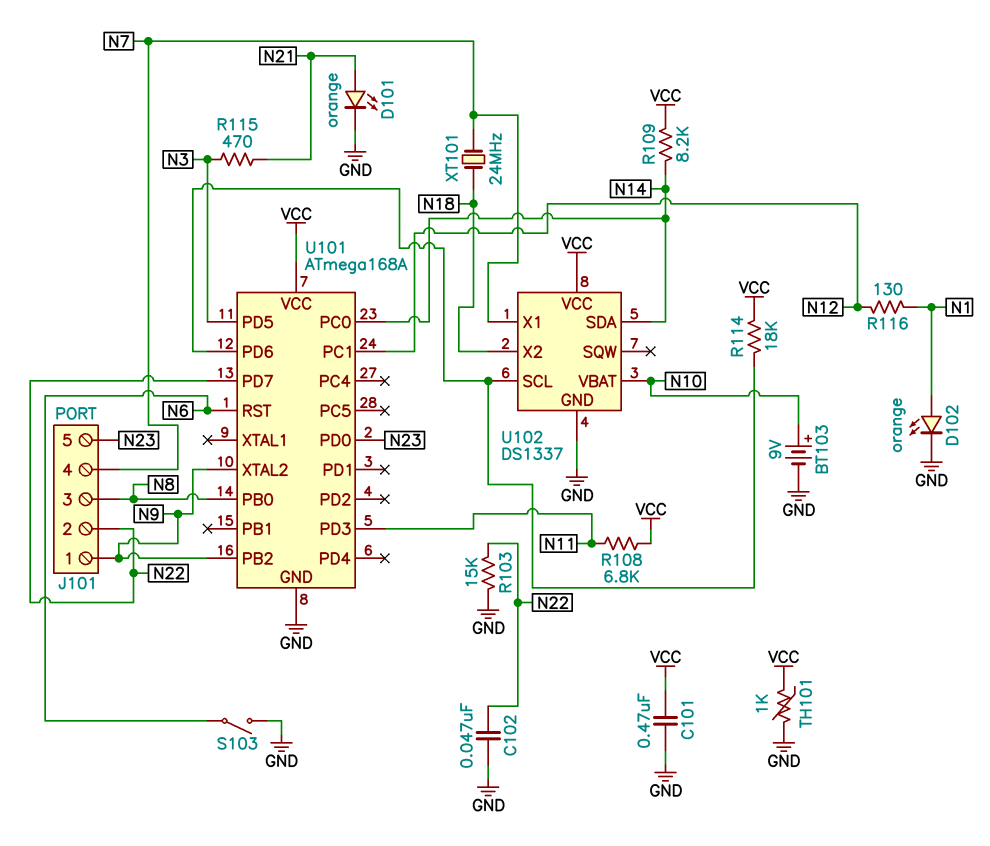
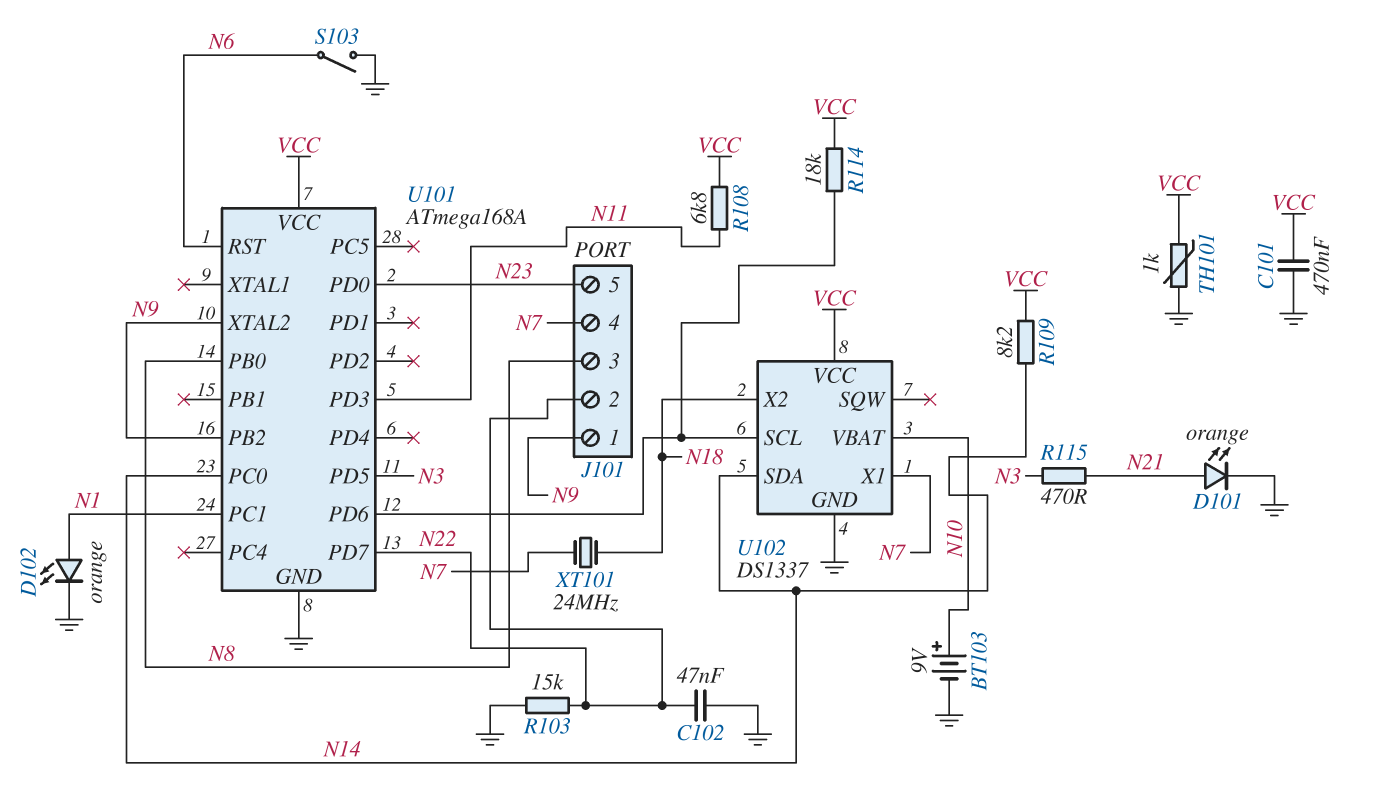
R116: 130 (N1, N12) -> none
U101 pin PC1: N12 -> N1

